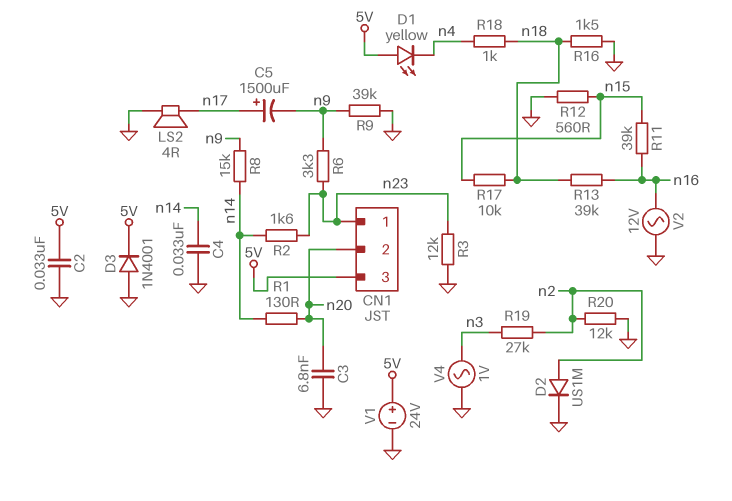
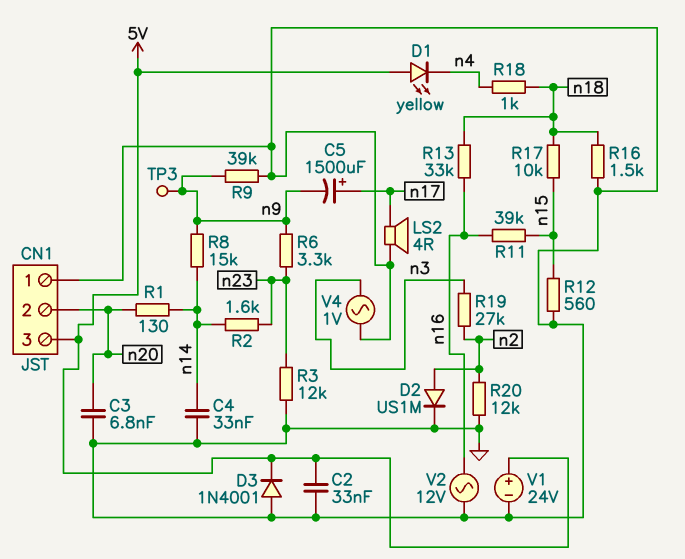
CN1 pin 1: n23 -> GND
R13: 39k (n16, n18) -> 33k (n16, n18)
TP3: none -> test point (n9)

